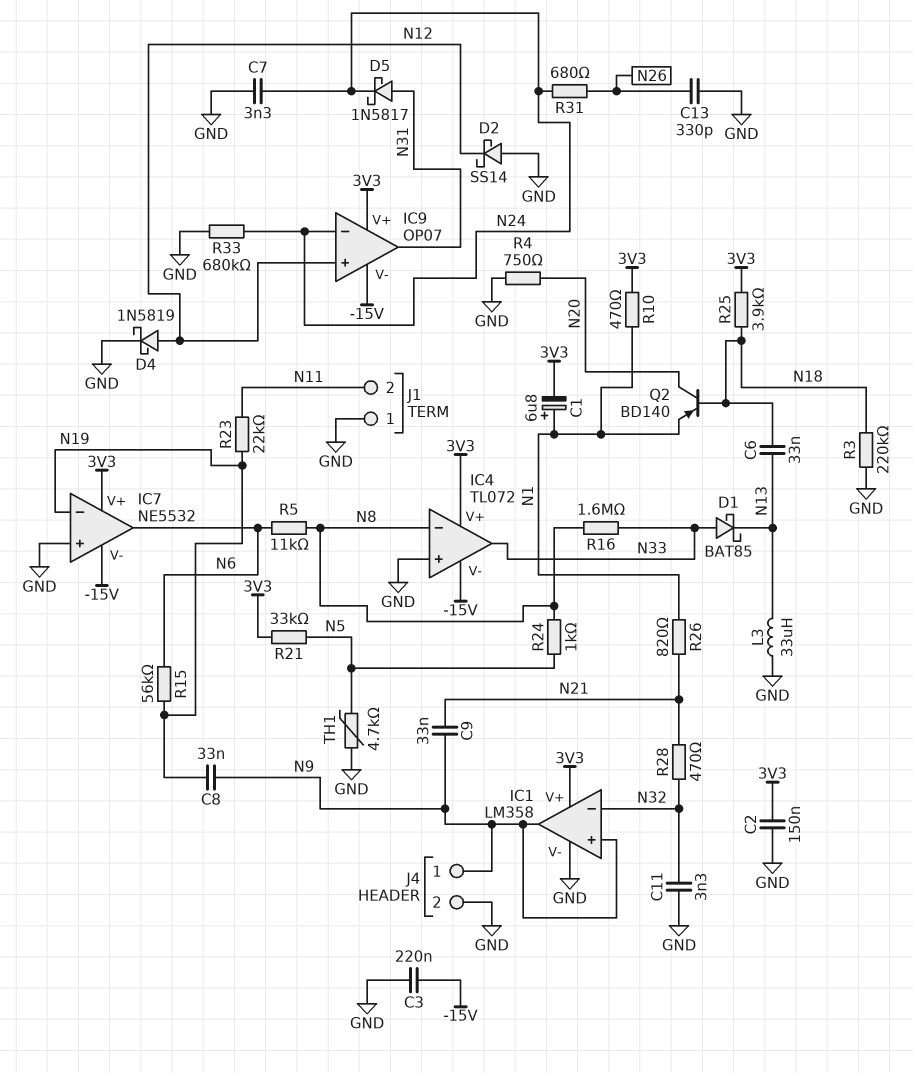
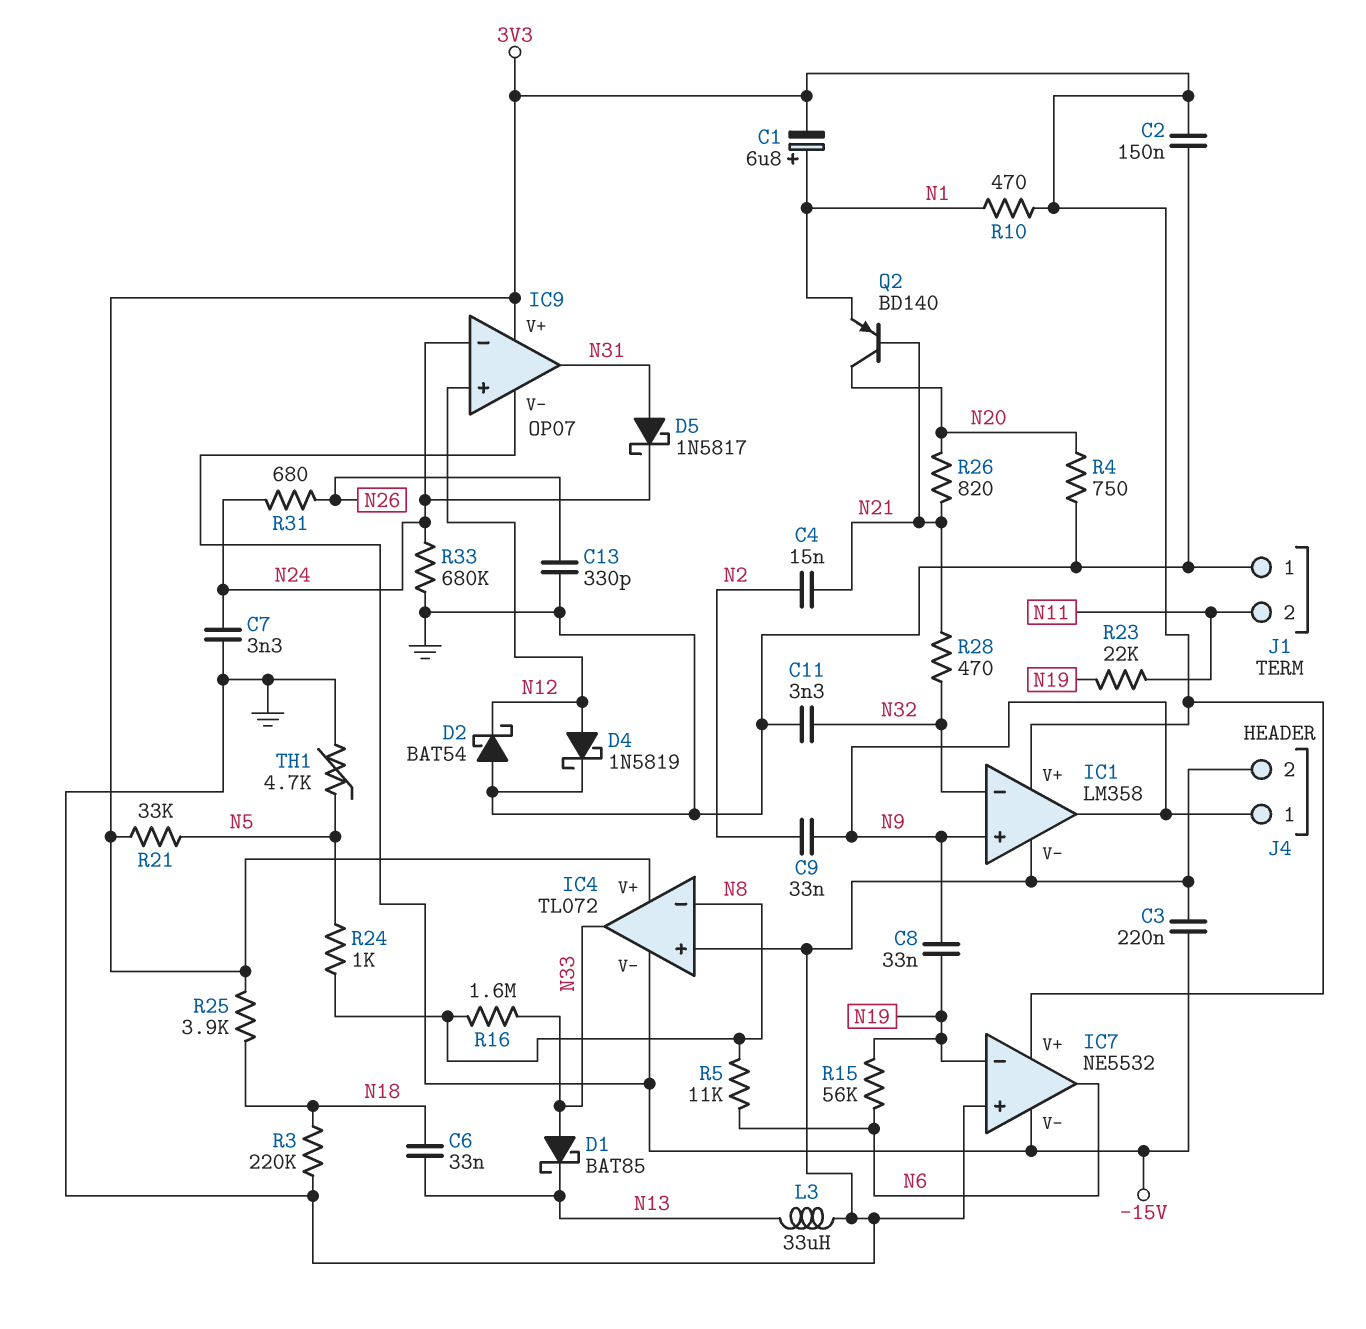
C4: none -> 15nF (N2, N21)
C9: 33nF (N9, N21) -> 33nF (N2, N9)
D2: schottky SS14 (A GND, K N12) -> schottky BAT54 (A GND, K N12)
Q2: PNP BD140 (B N18, C N20, E N1) -> PNP BD140 (B N21, C N20, E N1)
R26: 820 (N1, N21) -> 820 (N20, N21)

